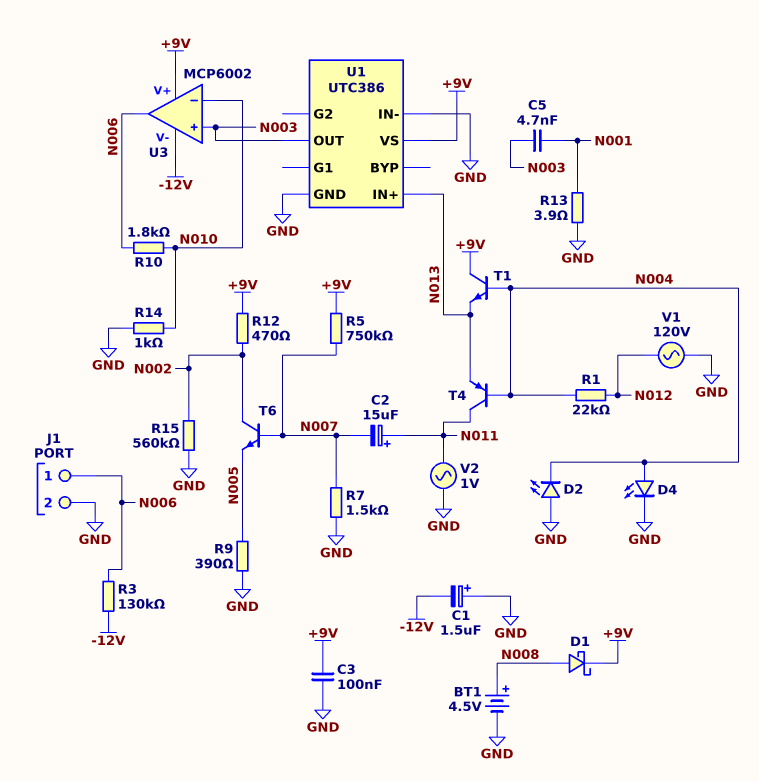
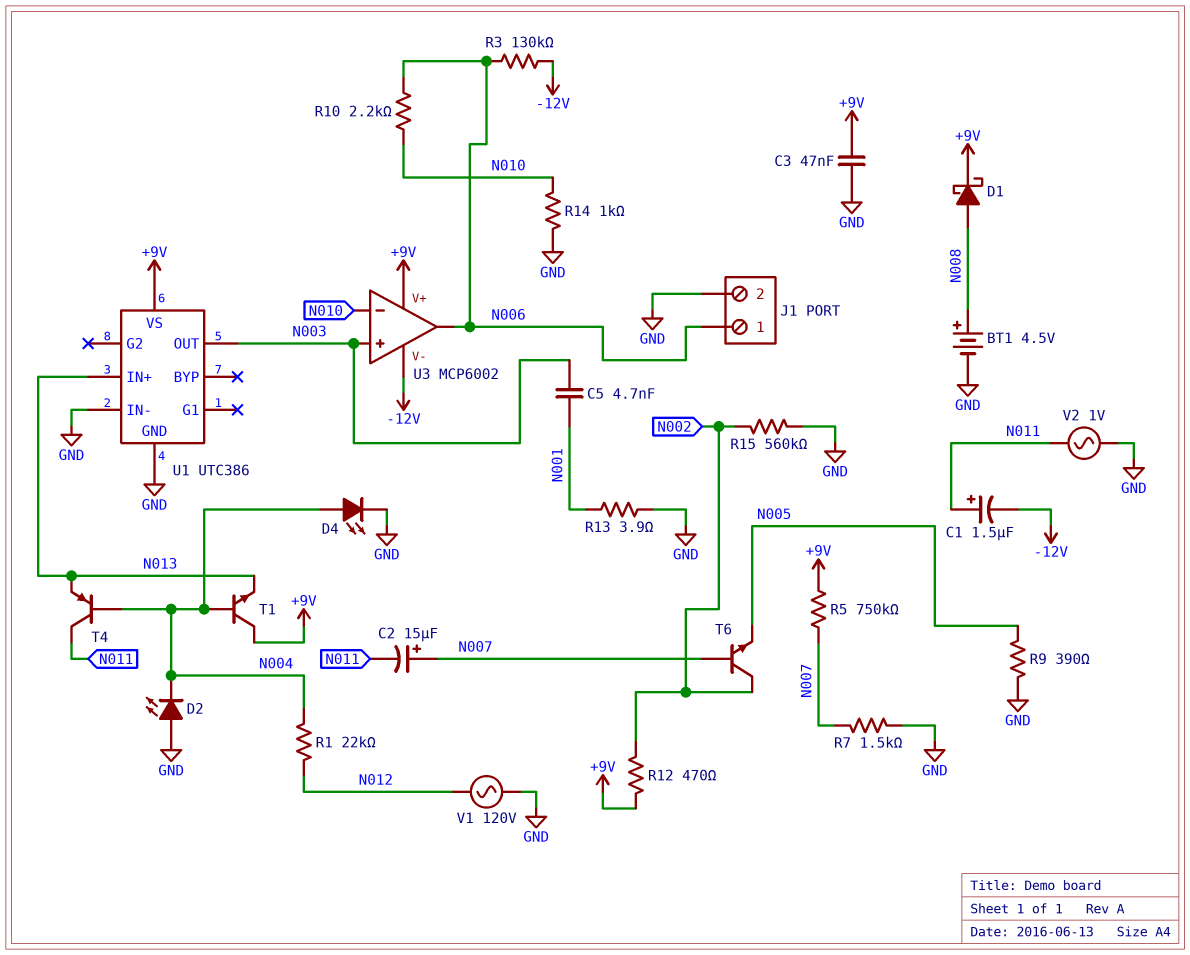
C1: 1.5uF (plus GND, minus -12V) -> 1.5uF (plus N011, minus -12V)
C2: 15uF (plus N011, minus N007) -> 15uF (plus N007, minus N011)
C3: 100nF (+9V, GND) -> 47nF (+9V, GND)
R10: 1.8k (N006, N010) -> 2.2k (N006, N010)

